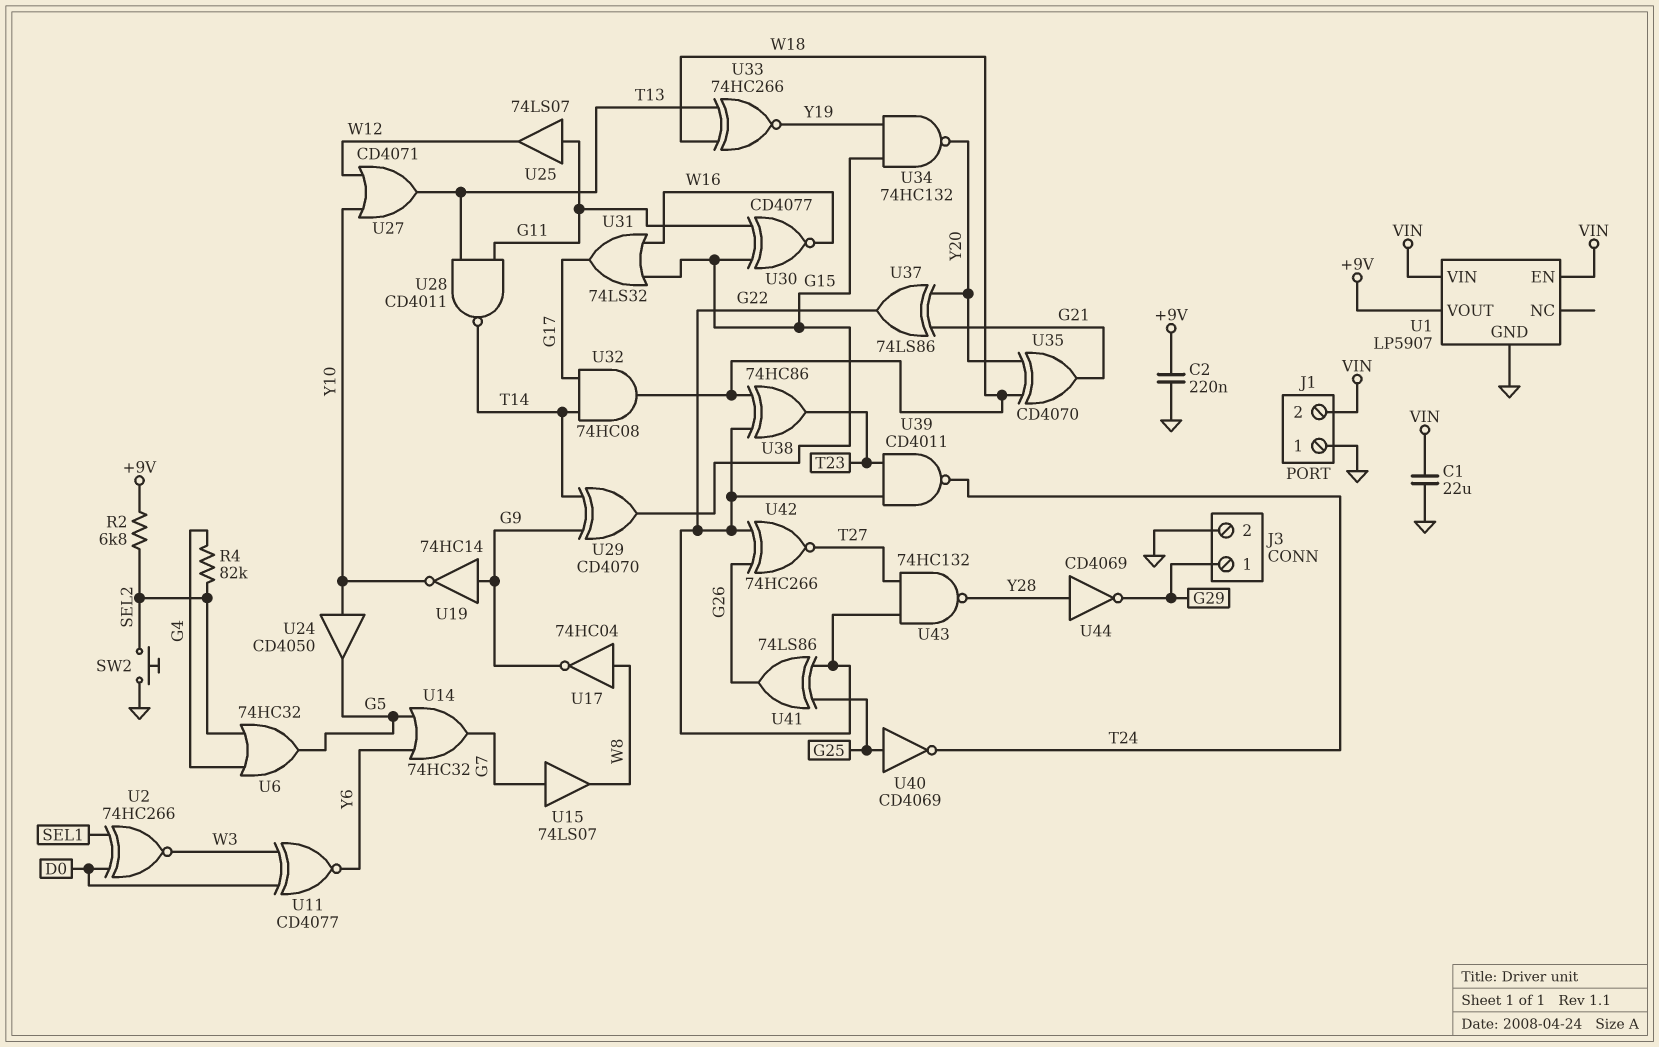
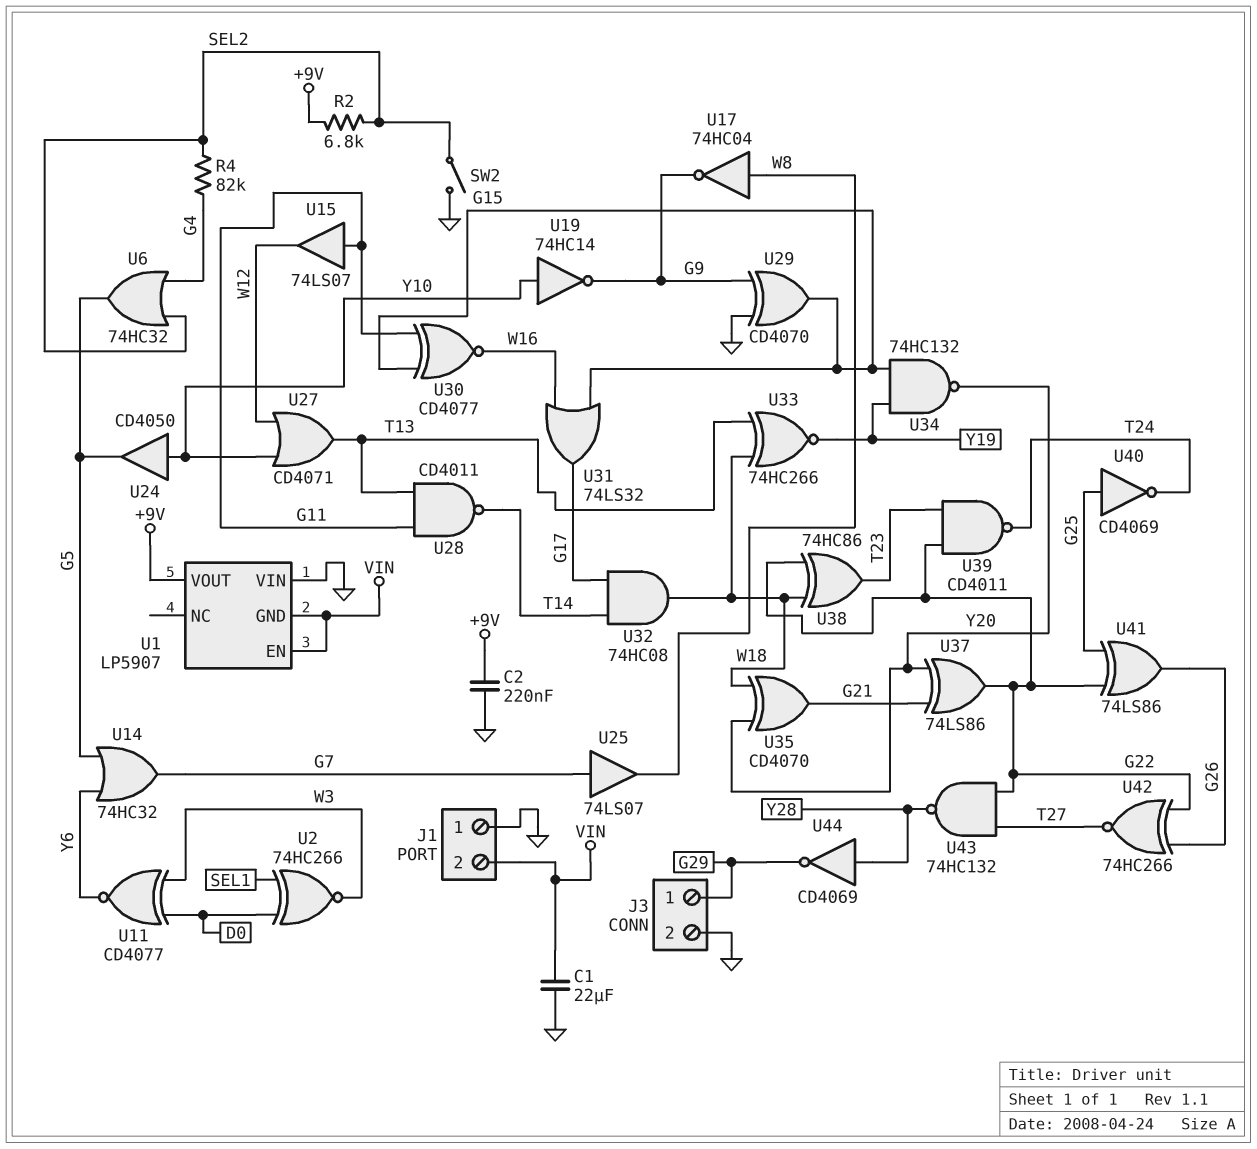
SW2: button (GND, SEL2) -> switch (GND, SEL2)
U1 pin GND: GND -> VIN
U1 pin VIN: VIN -> GND
U15: buffer 74LS07 (in G7, out W8) -> buffer 74LS07 (in G11, out W12)
U19: NOT 74HC14 (in G9, out Y10) -> NOT 74HC14 (in Y10, out G9)
U25: buffer 74LS07 (in G11, out W12) -> buffer 74LS07 (in G7, out W8)
U29: XOR CD4070 (in G9, in T14, out G15) -> XOR CD4070 (in G9, in GND, out G15)

